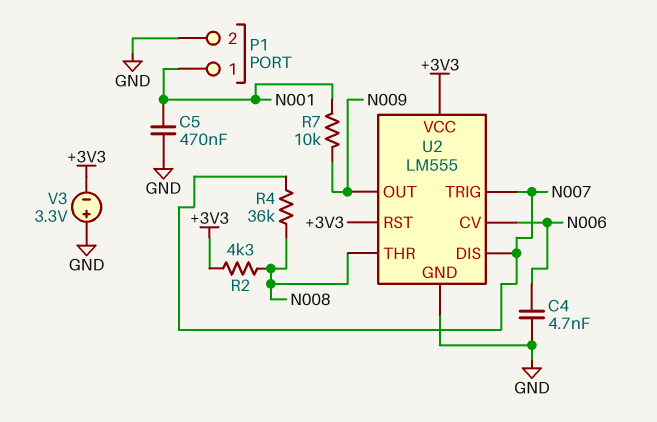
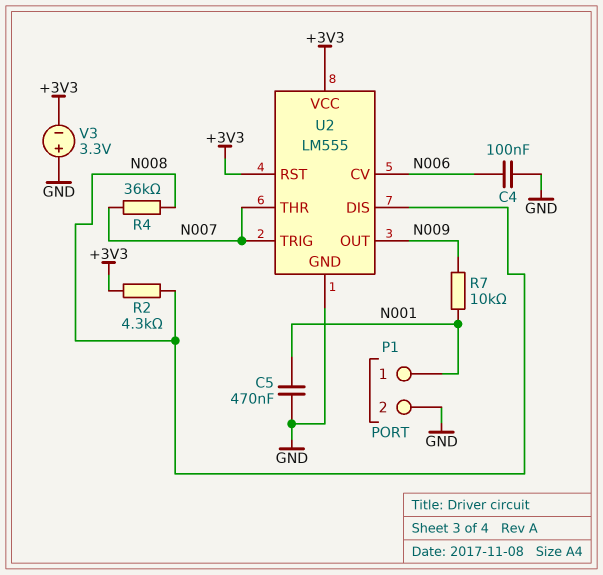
C4: 4.7nF (GND, N006) -> 100nF (GND, N006)
U2 pin DIS: N007 -> N008
U2 pin THR: N008 -> N007

